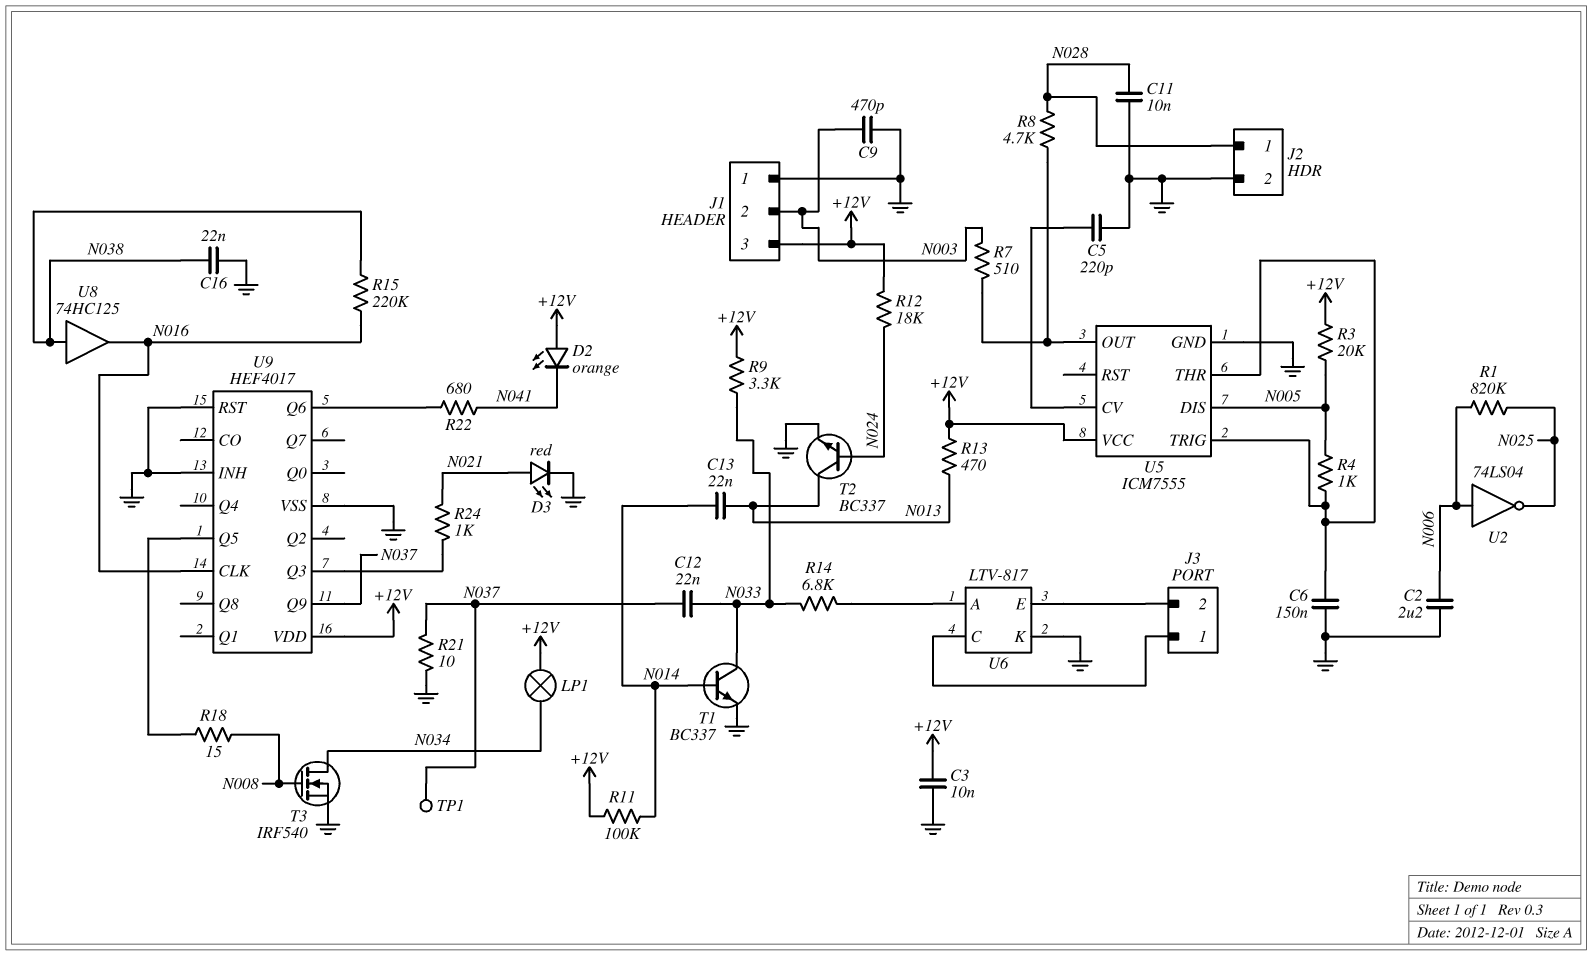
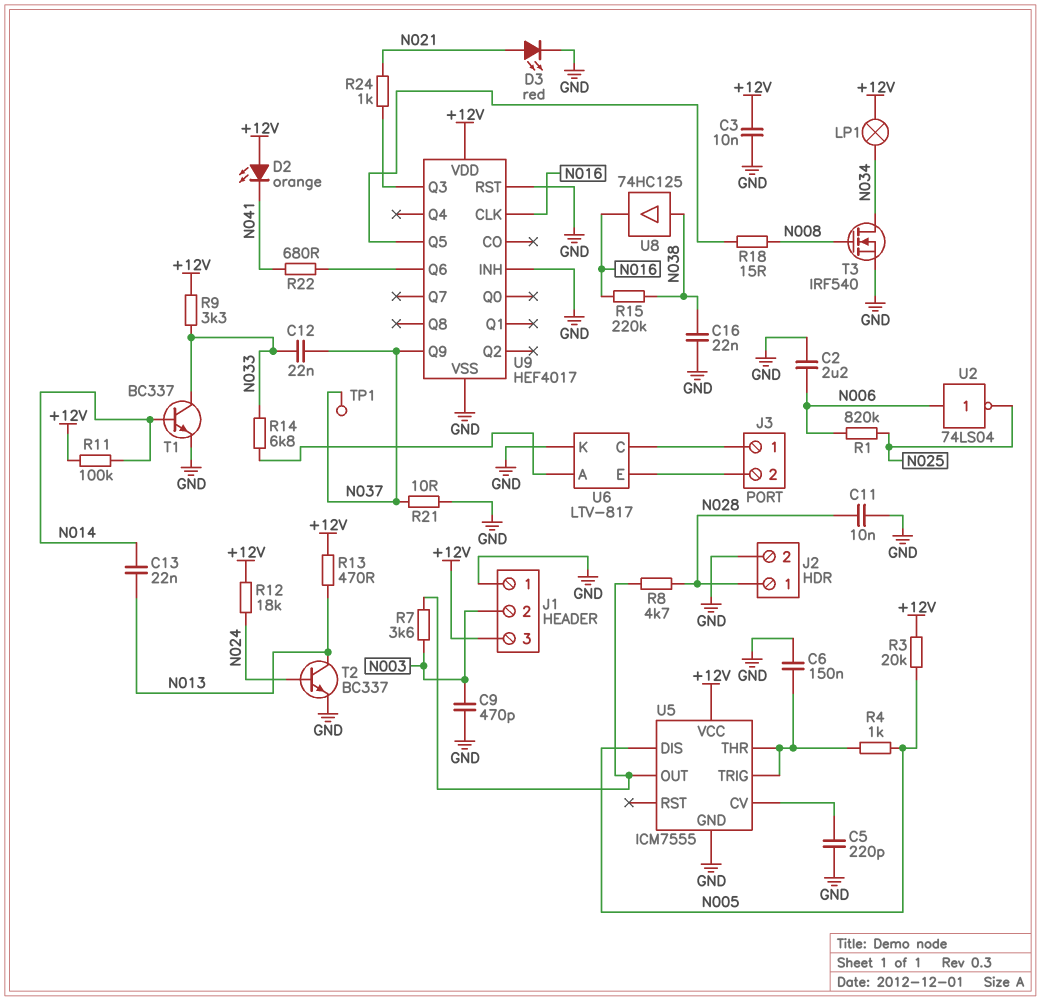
R7: 510 (N003, U5/OUT) -> 3.6k (N003, U5/OUT)

